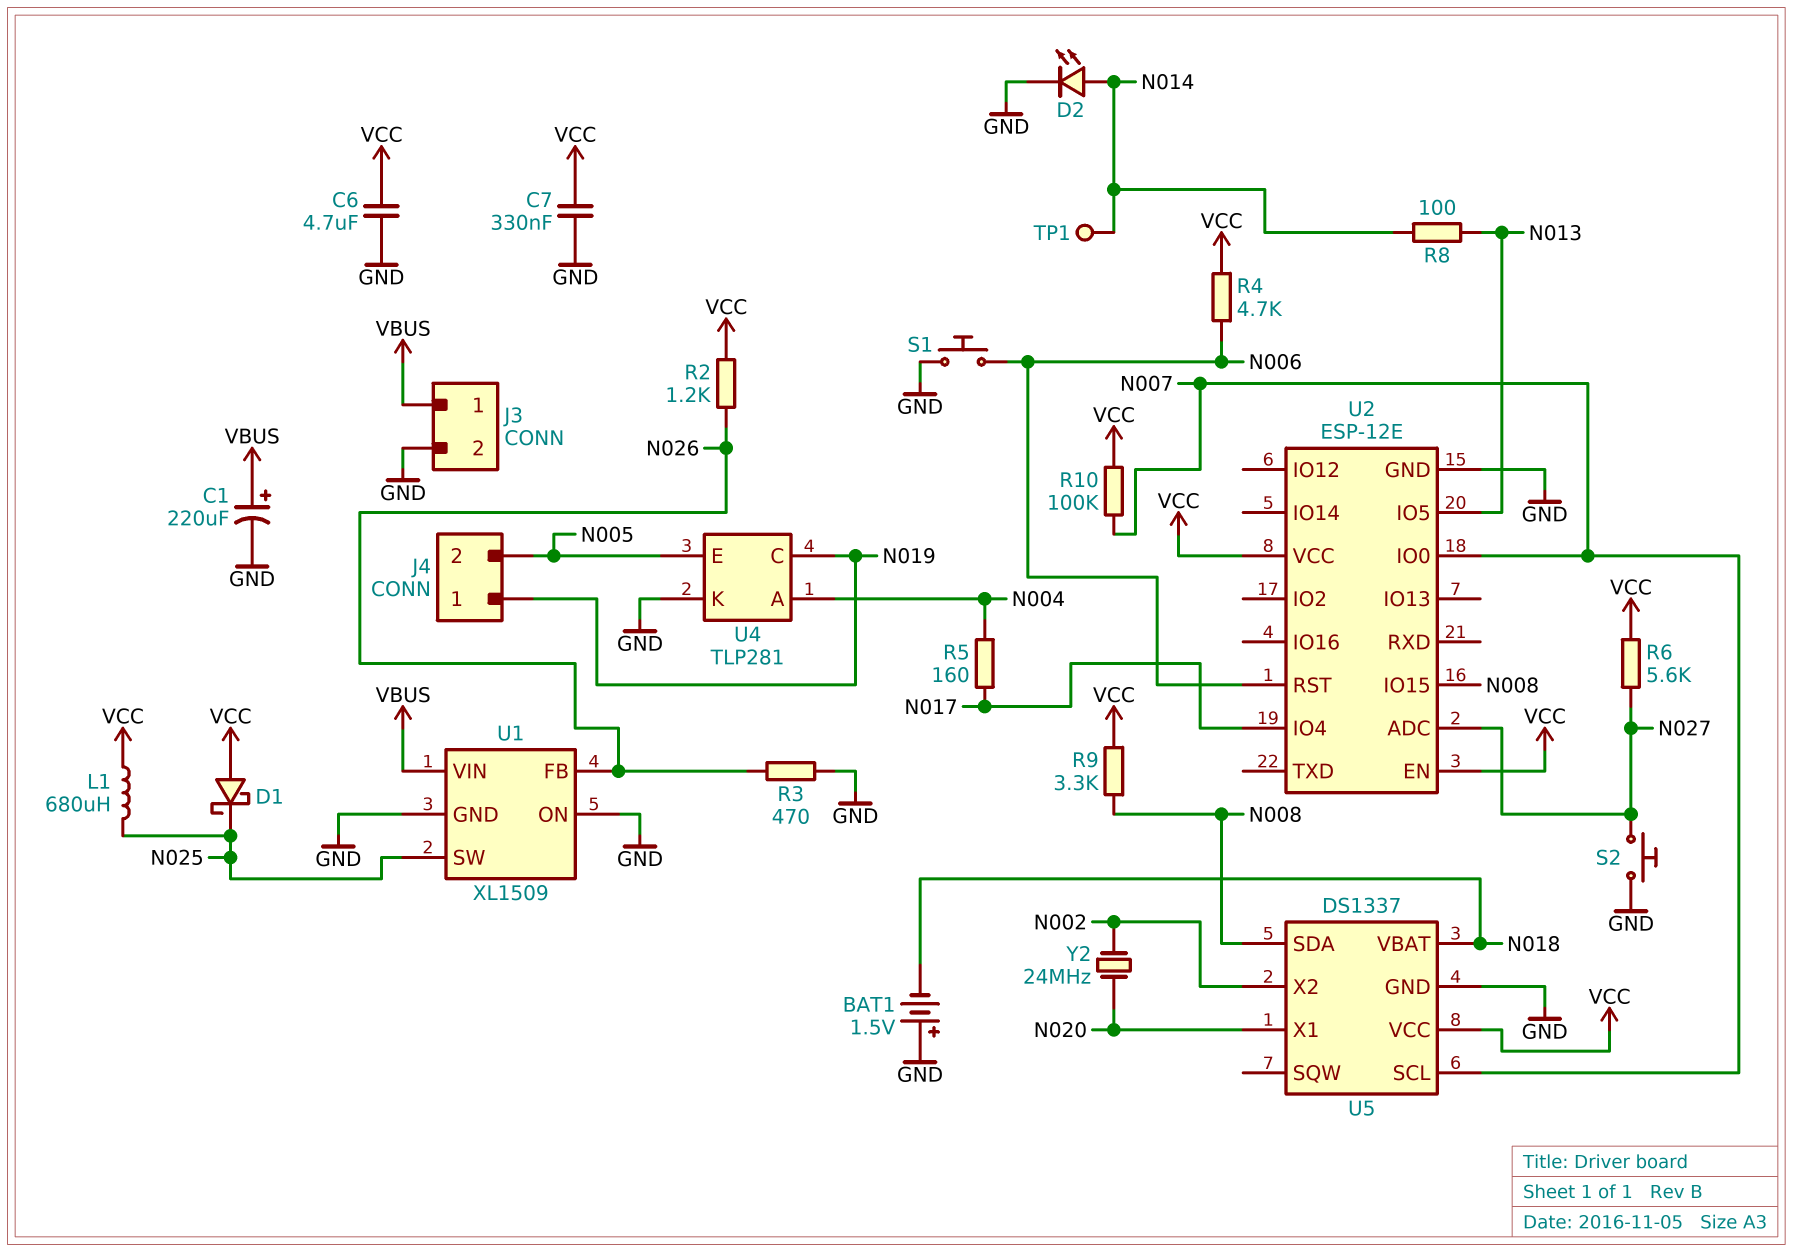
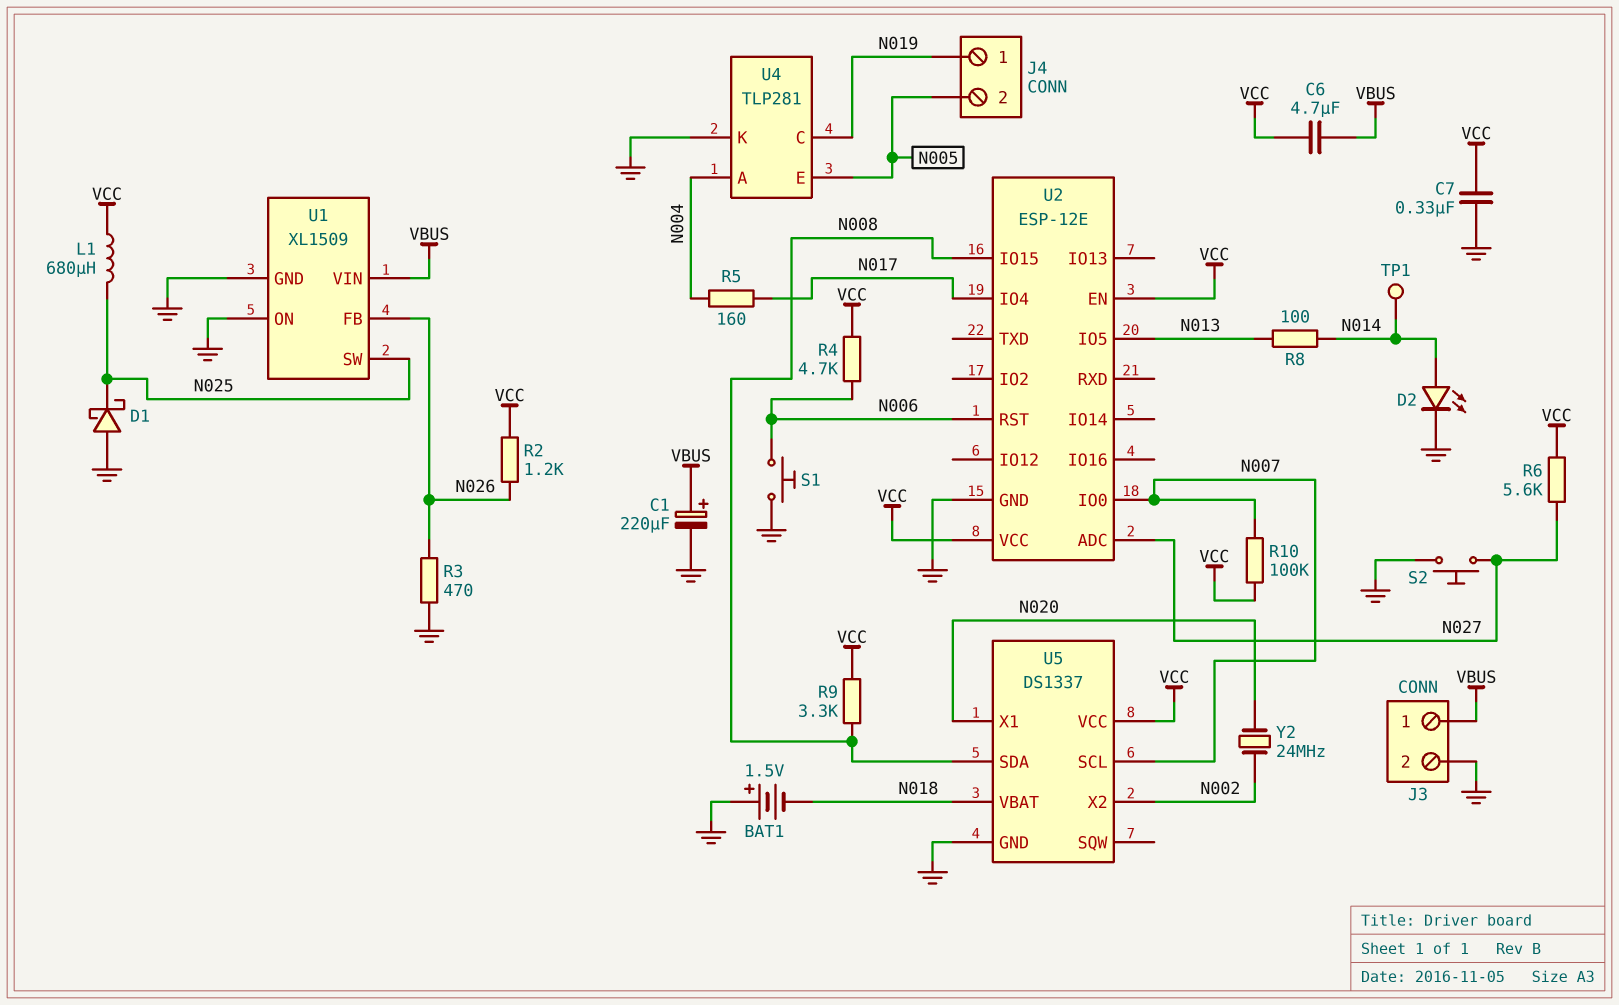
C6: 4.7uF (GND, VCC) -> 4.7uF (VBUS, VCC)
D1: schottky (A VCC, K N025) -> schottky (A GND, K N025)

